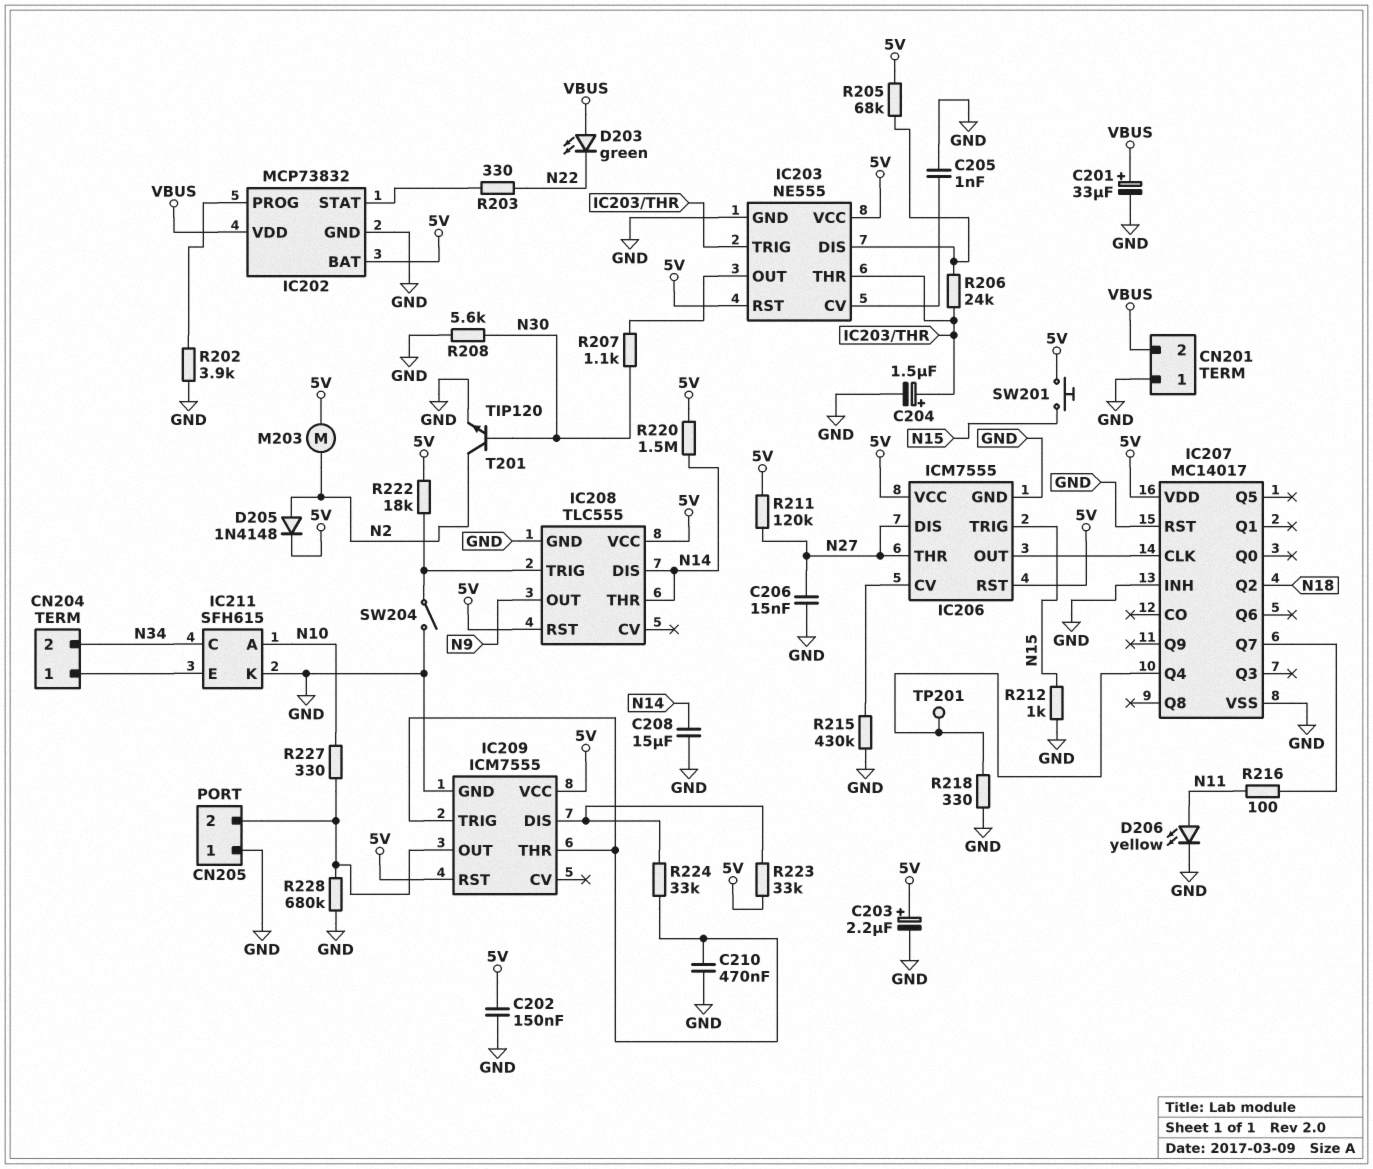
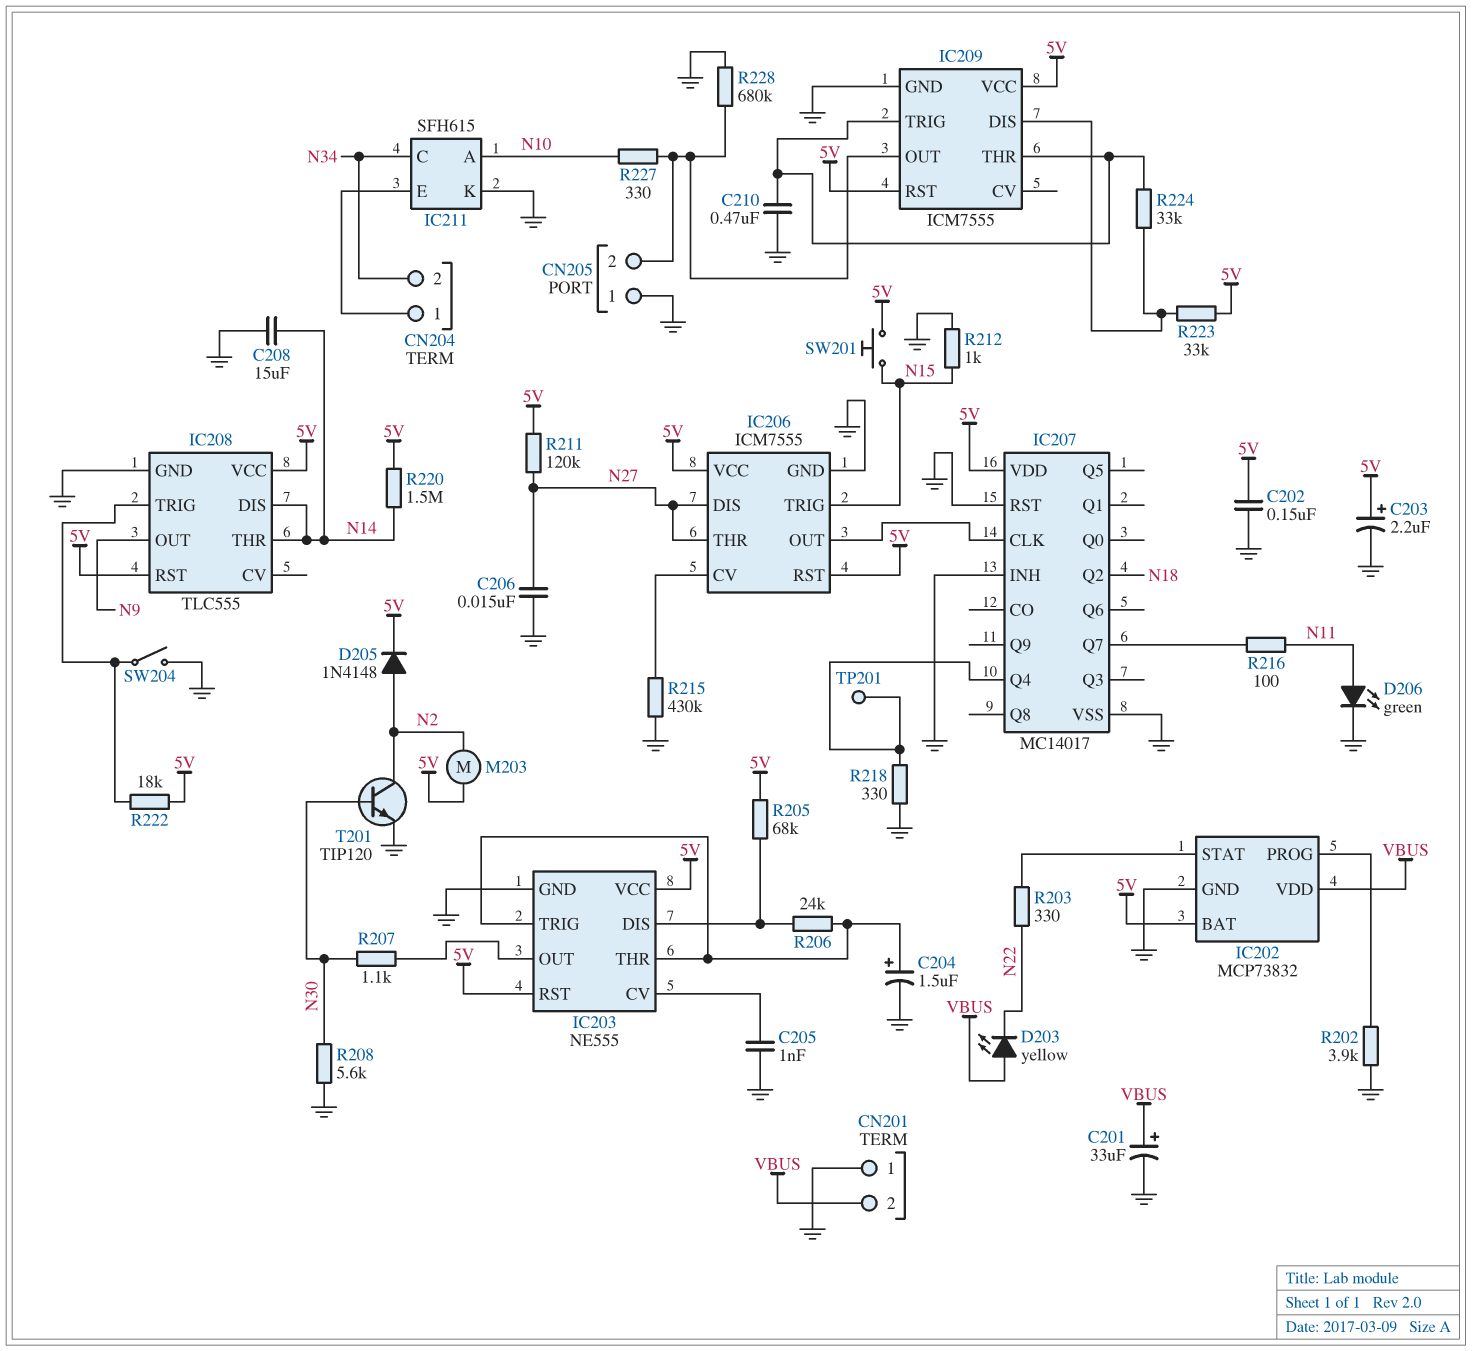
D203: LED green (A VBUS, K N22) -> LED yellow (A VBUS, K N22)
D206: LED yellow (A N11, K GND) -> LED green (A N11, K GND)

